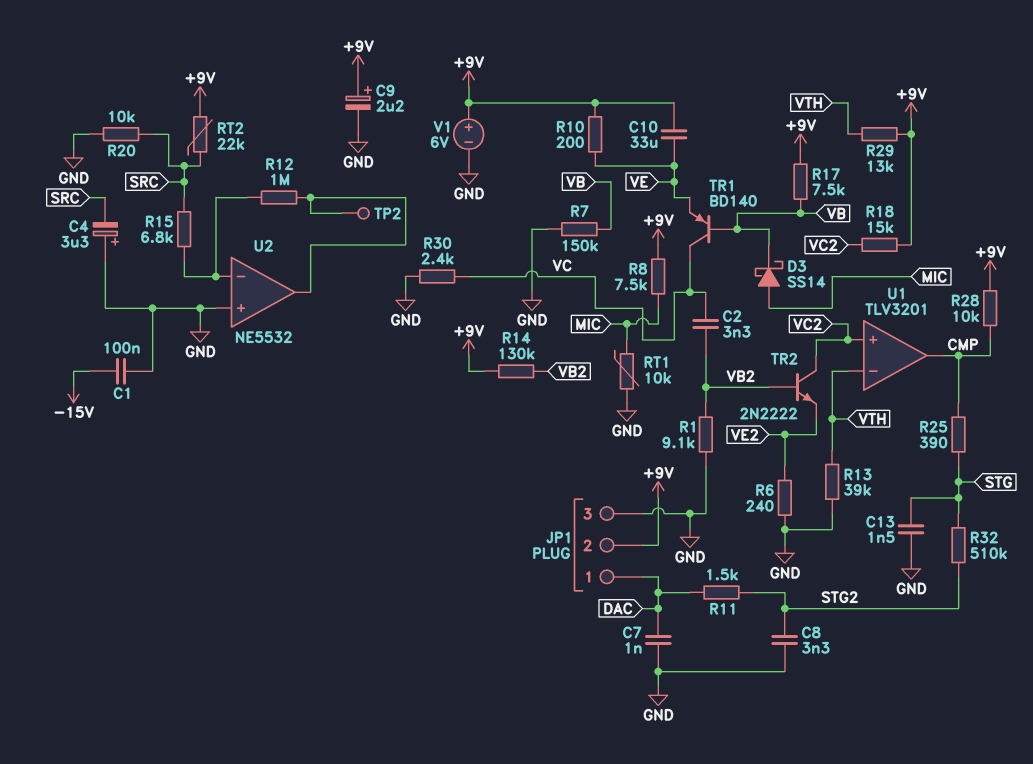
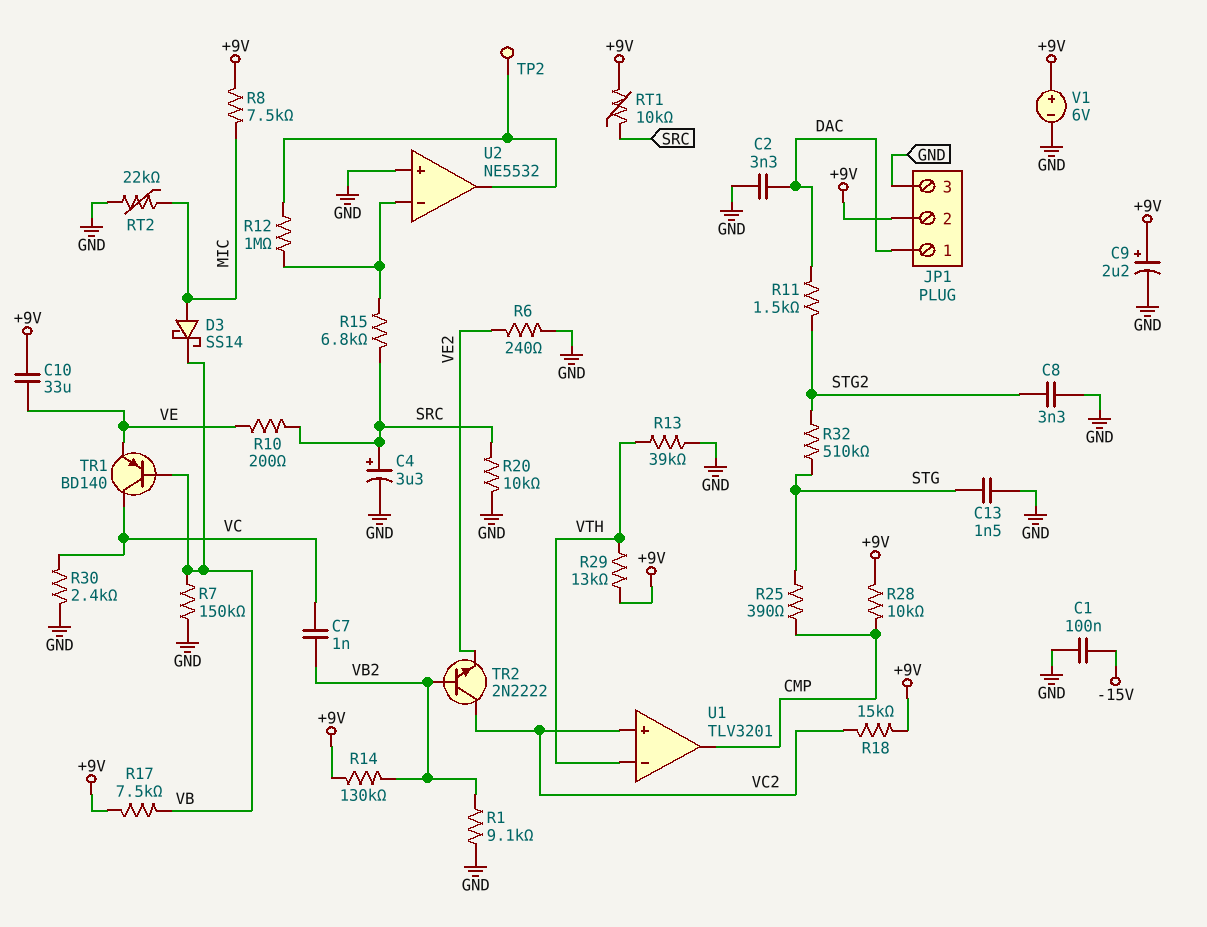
C2: 3.3nF (VB2, VC) -> 3.3nF (DAC, GND)
C4: 3.3uF (plus GND, minus SRC) -> 3.3uF (plus SRC, minus GND)
C7: 1nF (DAC, GND) -> 1nF (VB2, VC)
R10: 200 (+9V, VE) -> 200 (SRC, VE)
RT1: 10k (GND, MIC) -> 10k (+9V, SRC)
RT2: 22k (+9V, SRC) -> 22k (GND, MIC)

